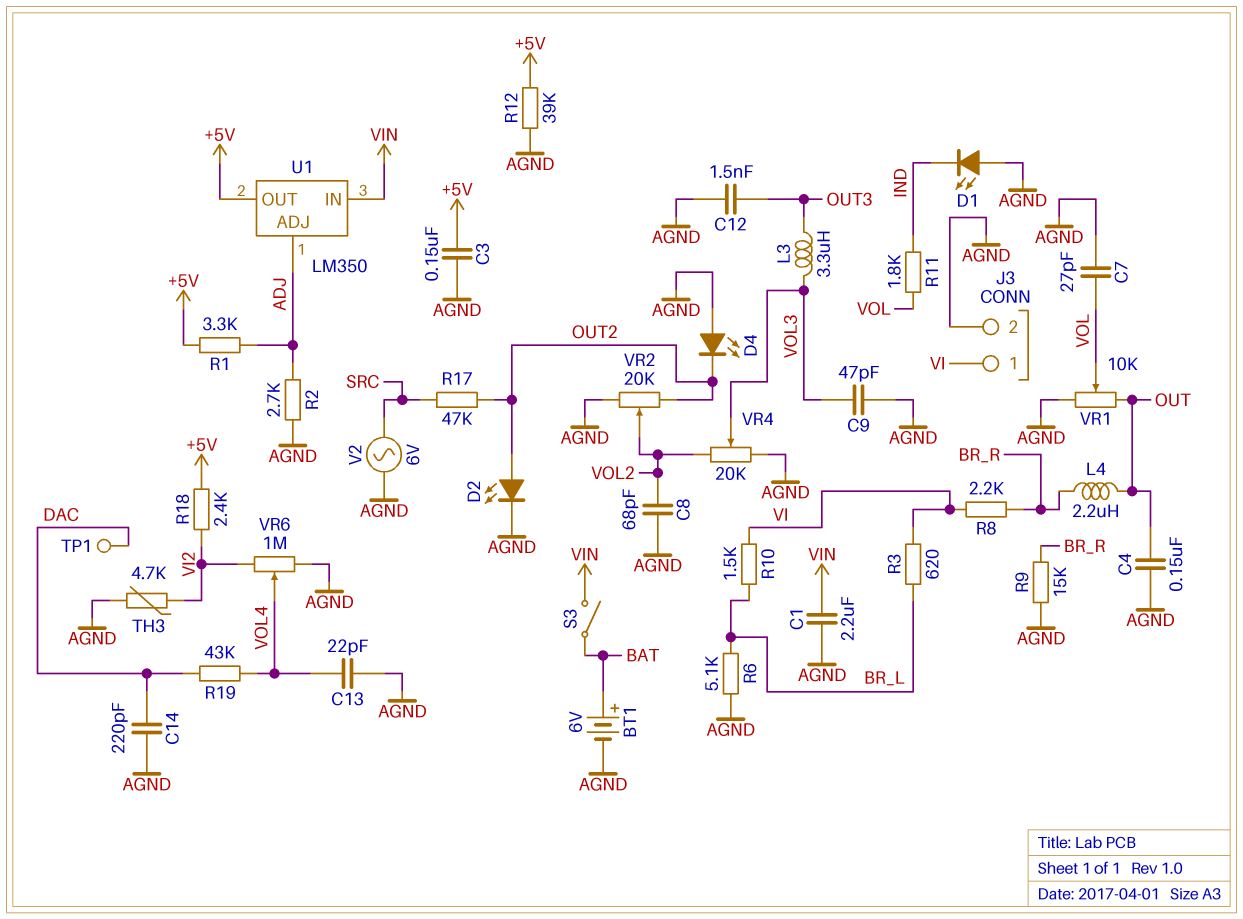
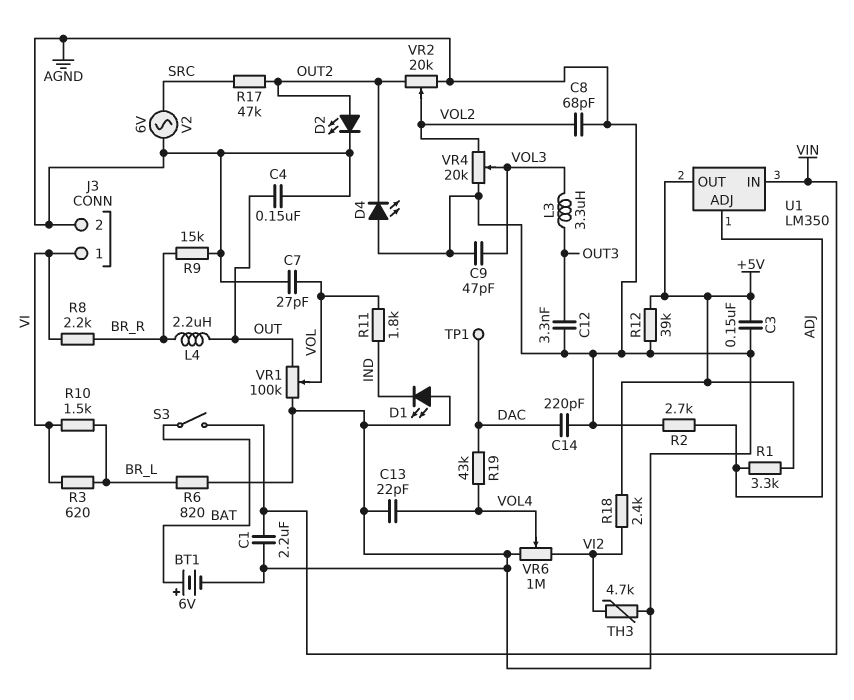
C12: 1.5nF (AGND, OUT3) -> 3.3nF (AGND, OUT3)
R6: 5.1k (AGND, BR_L) -> 820 (AGND, BR_L)
VR1: 10k (AGND, OUT, wiper VOL) -> 100k (AGND, OUT, wiper VOL)

